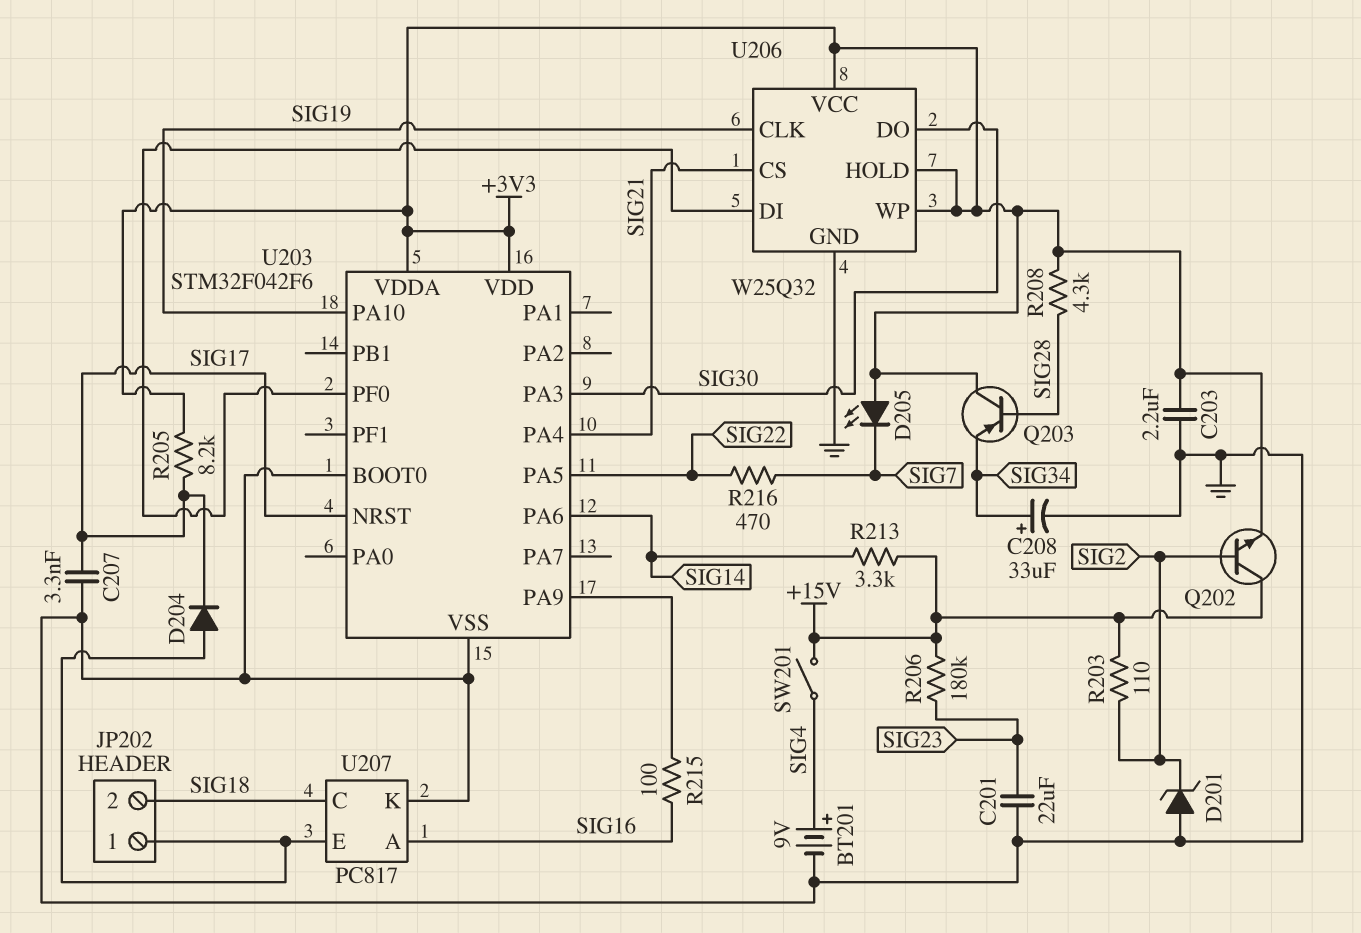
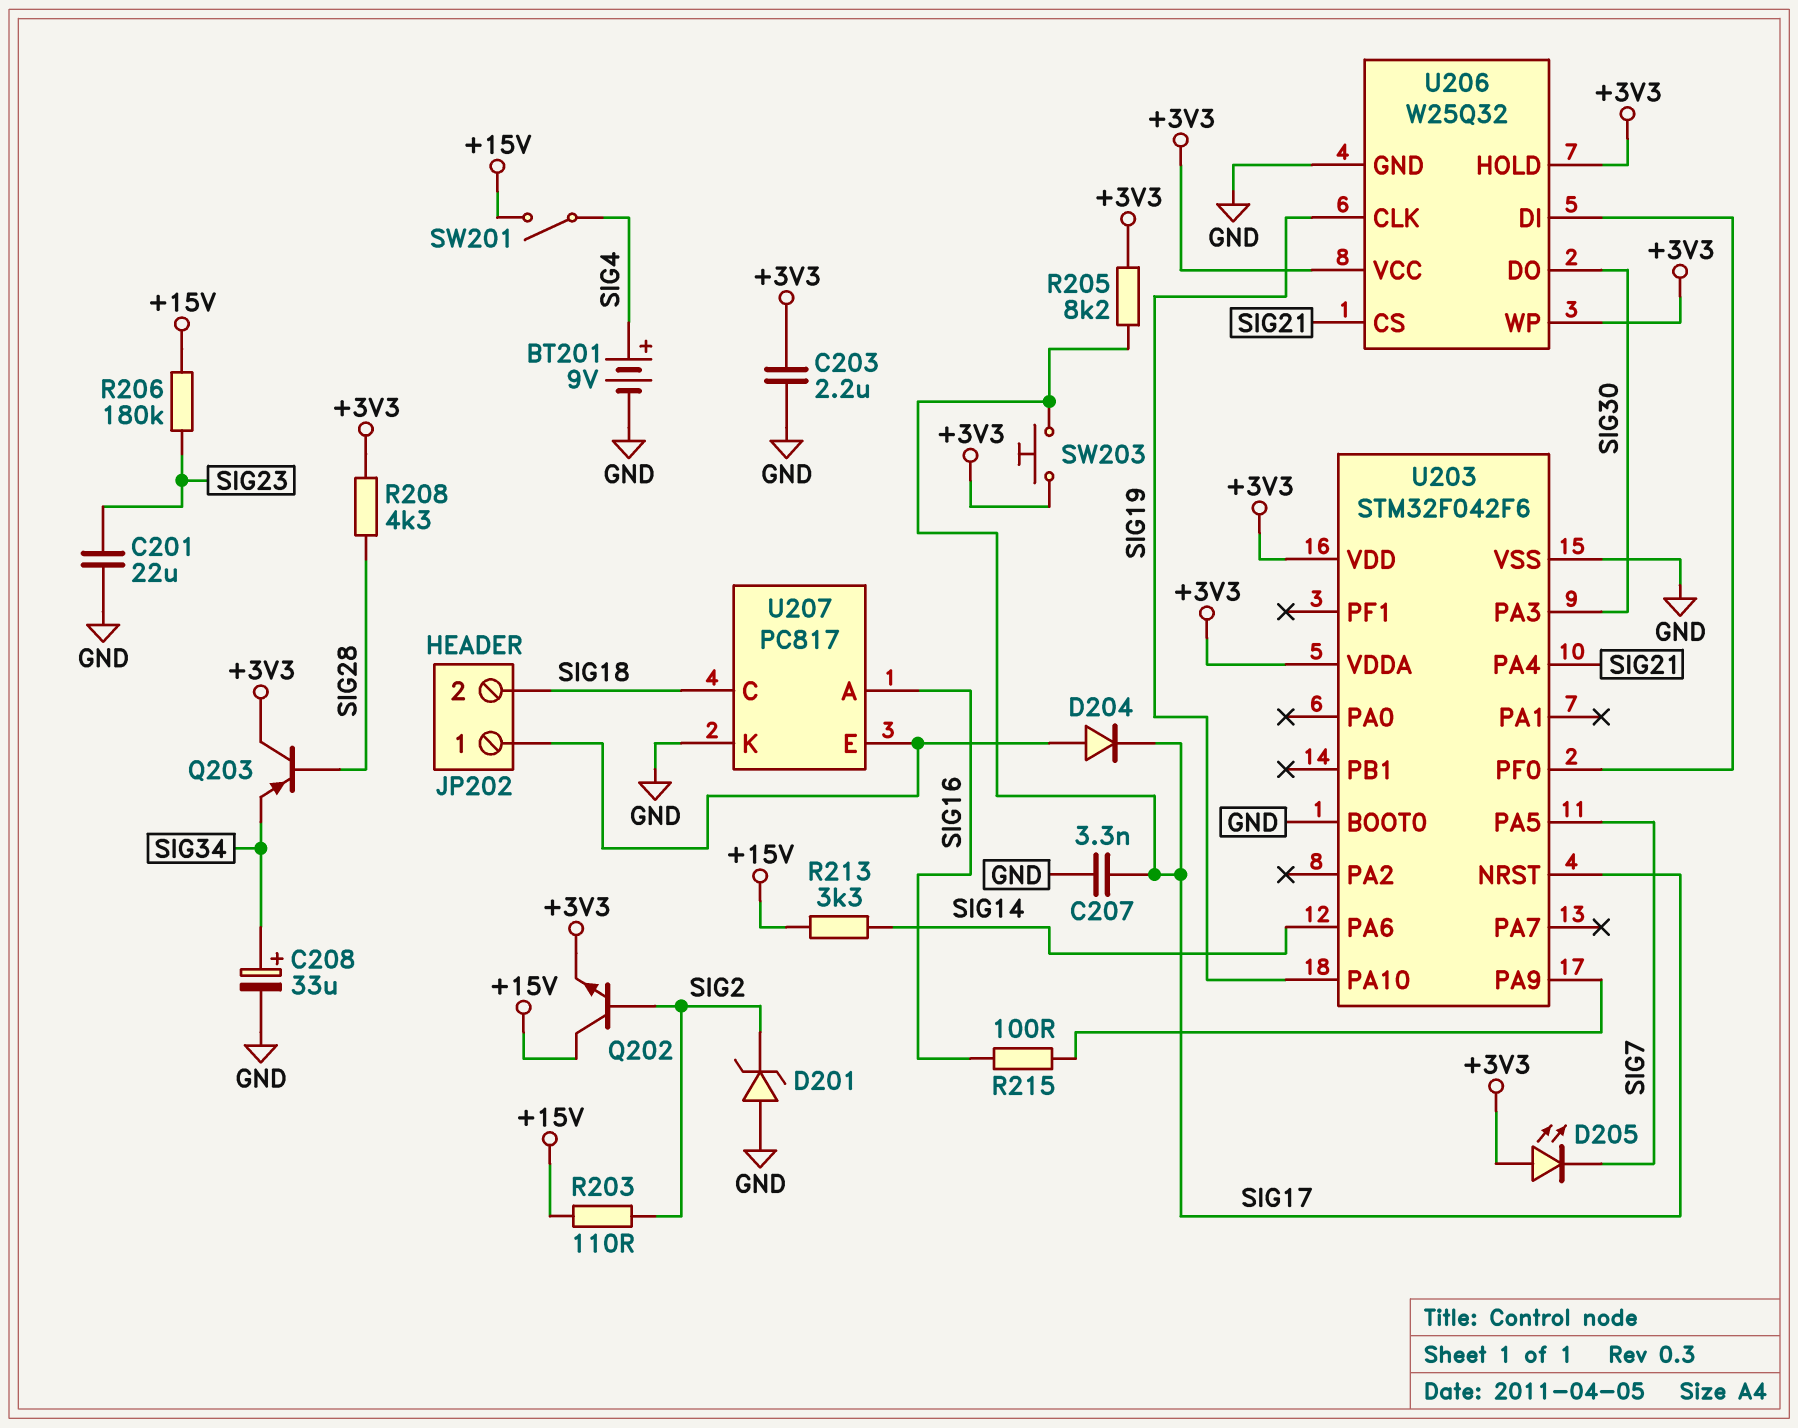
R216: 470 (SIG7, SIG22) -> none
SW203: none -> button (+3V3, SIG17)
U203 pin PA5: SIG22 -> SIG7

